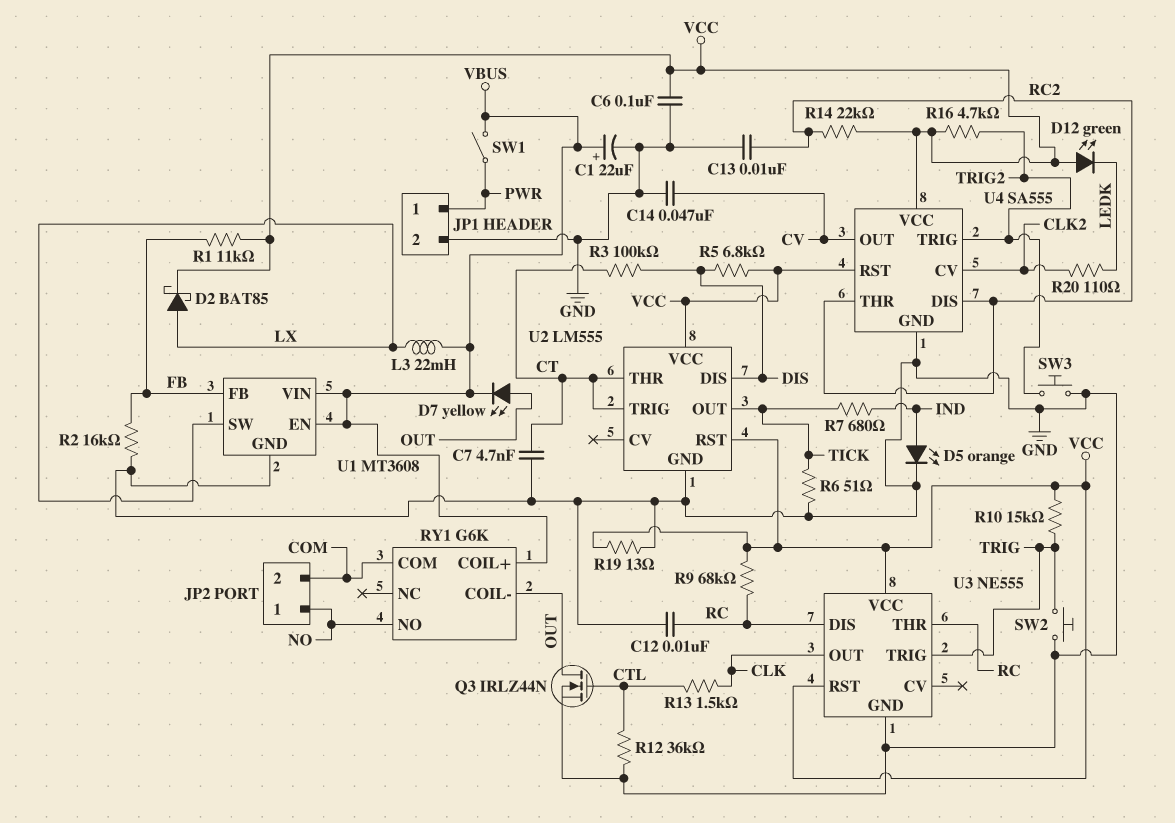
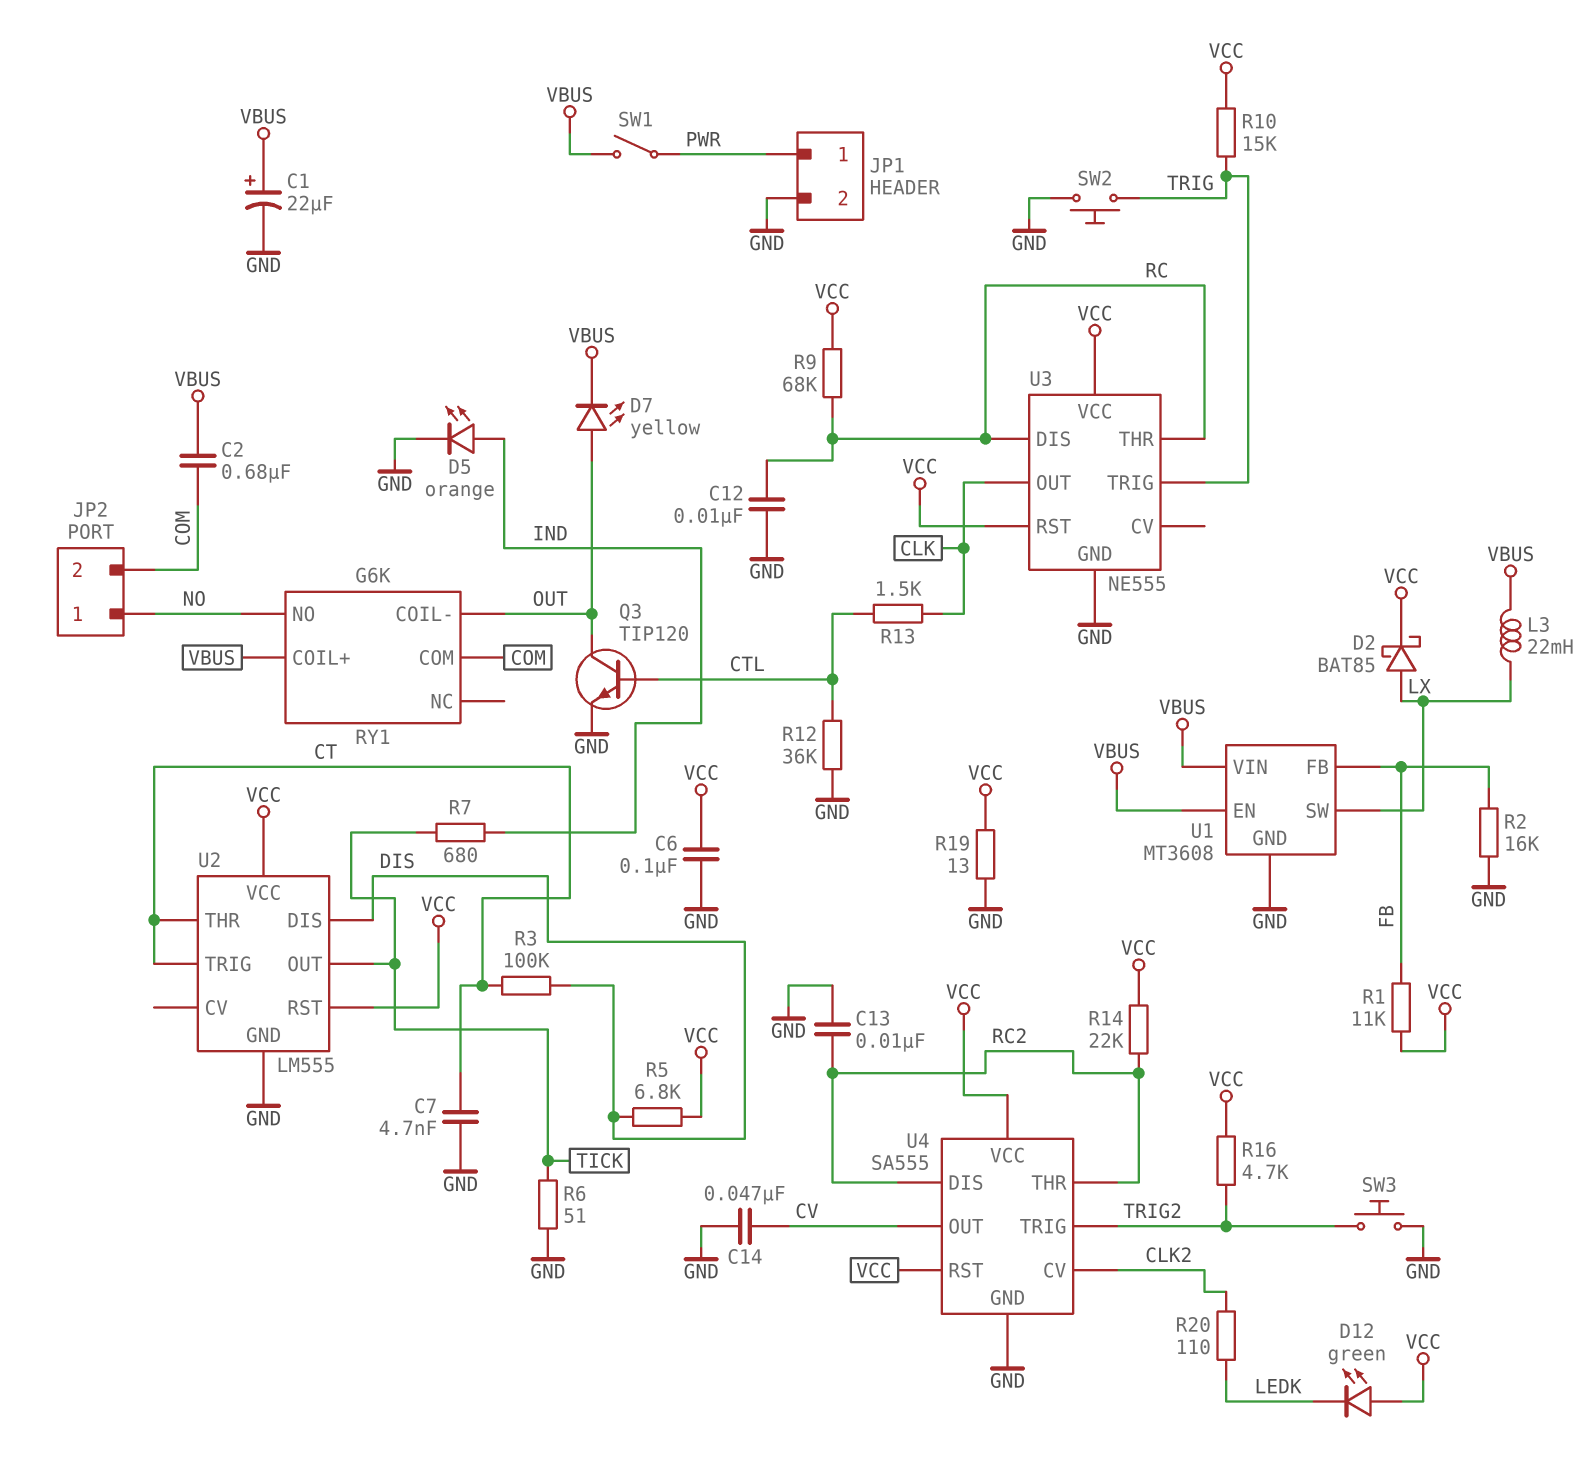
C2: none -> 680nF (COM, VBUS)
Q3: NMOS IRLZ44N (G CTL, D OUT, S GND) -> NPN TIP120 (B CTL, C OUT, E GND)

